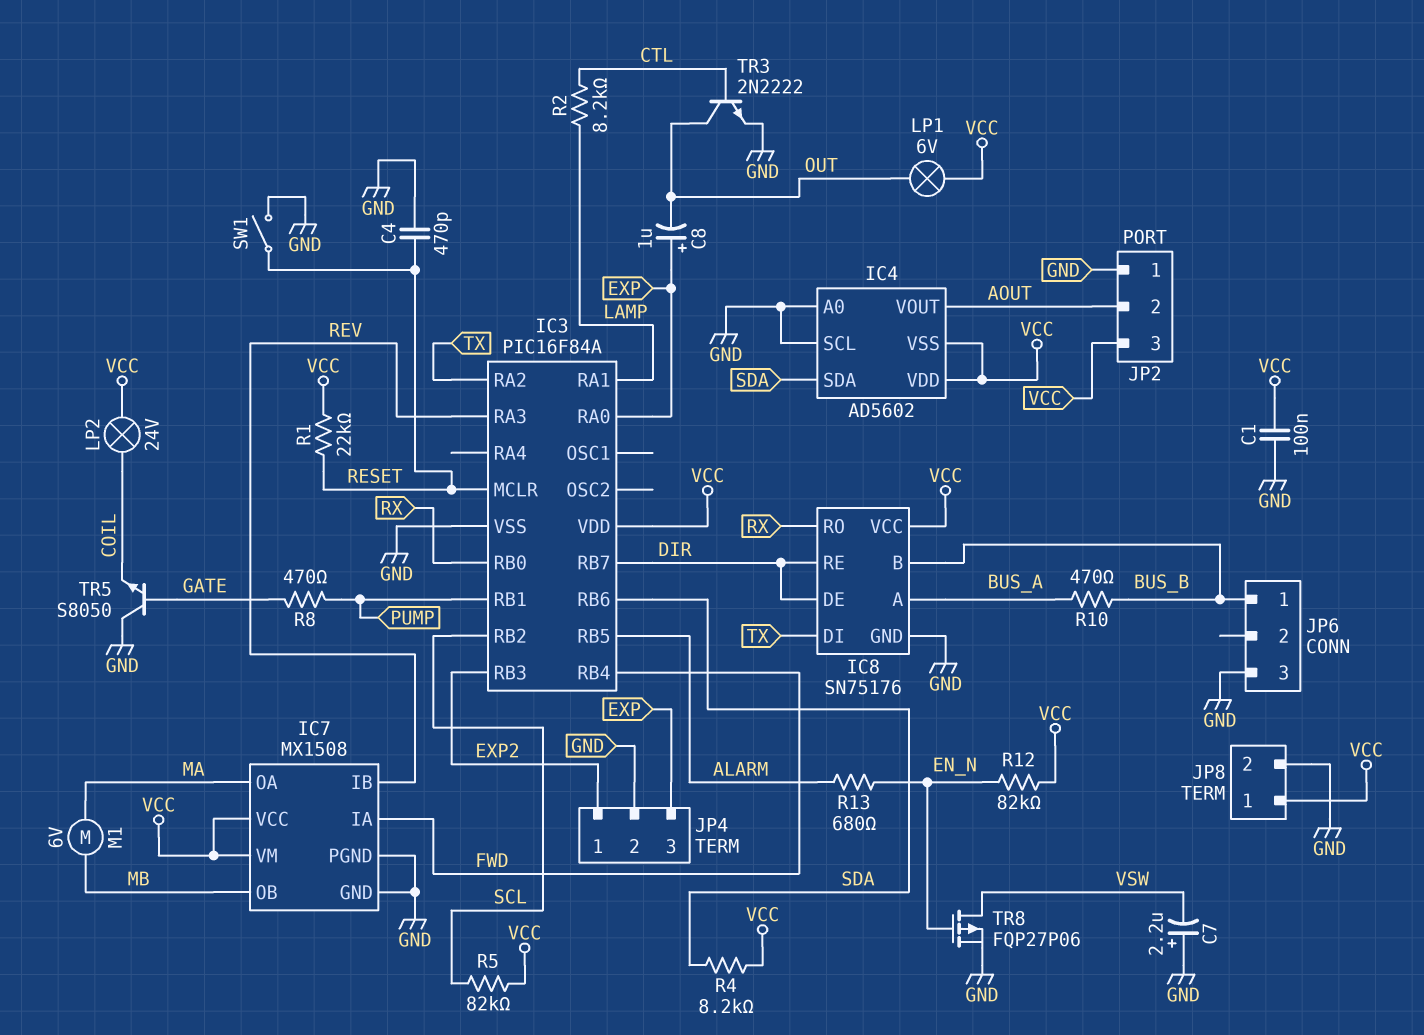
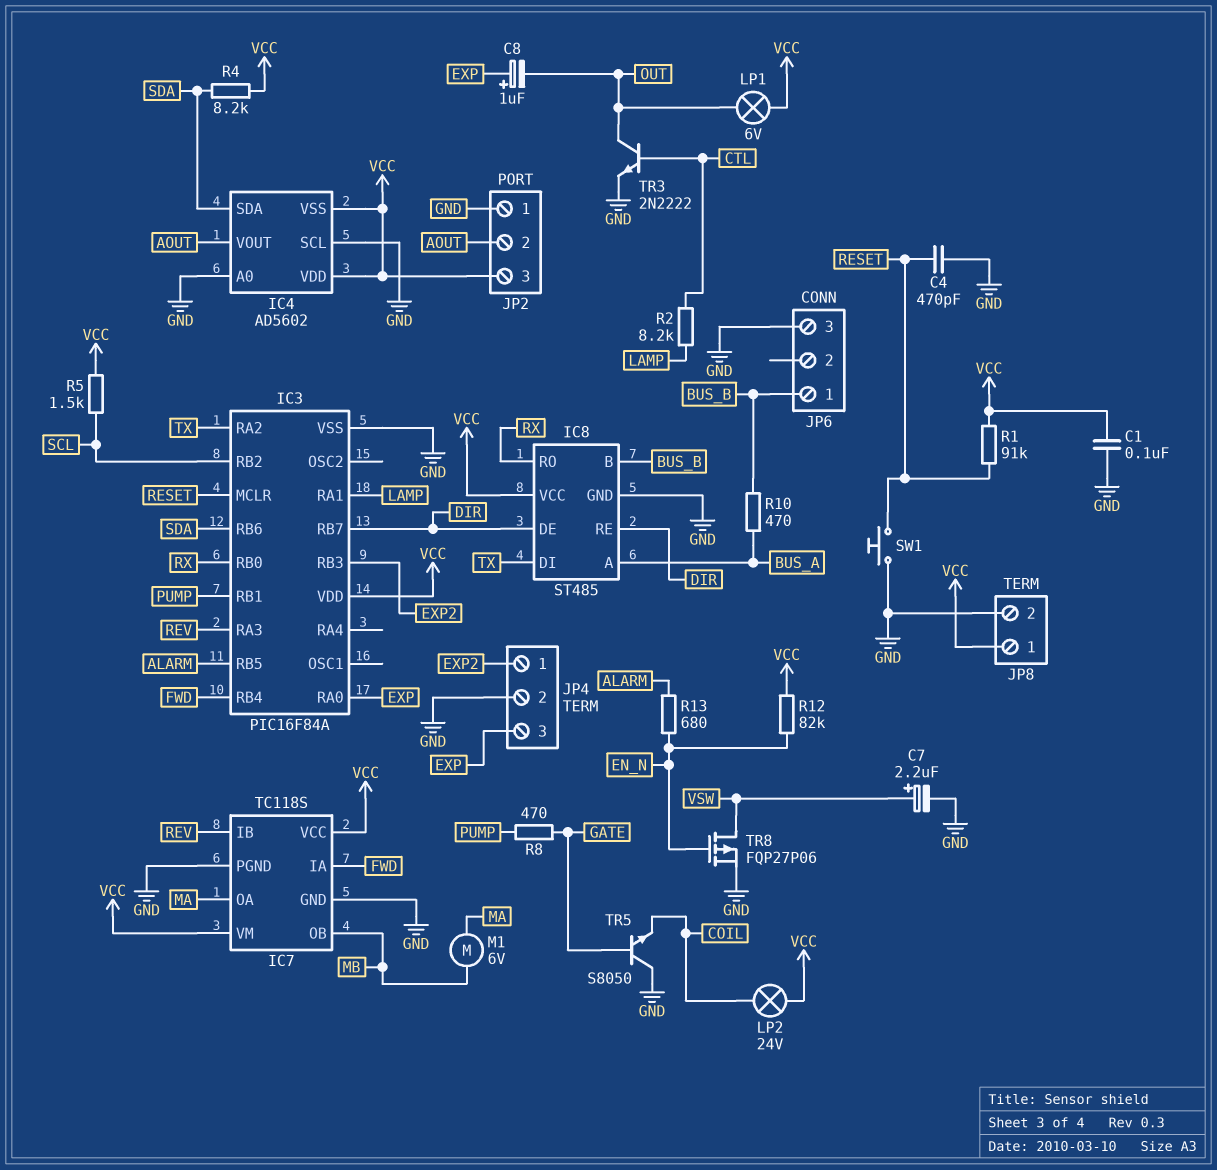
C7: 2.2uF (plus GND, minus VSW) -> 2.2uF (plus VSW, minus GND)
IC7: MX1508 -> TC118S
IC8: SN75176 -> ST485
R1: 22k (RESET, VCC) -> 91k (RESET, VCC)
R5: 82k (SCL, VCC) -> 1.5k (SCL, VCC)
SW1: switch (GND, RESET) -> button (GND, RESET)

